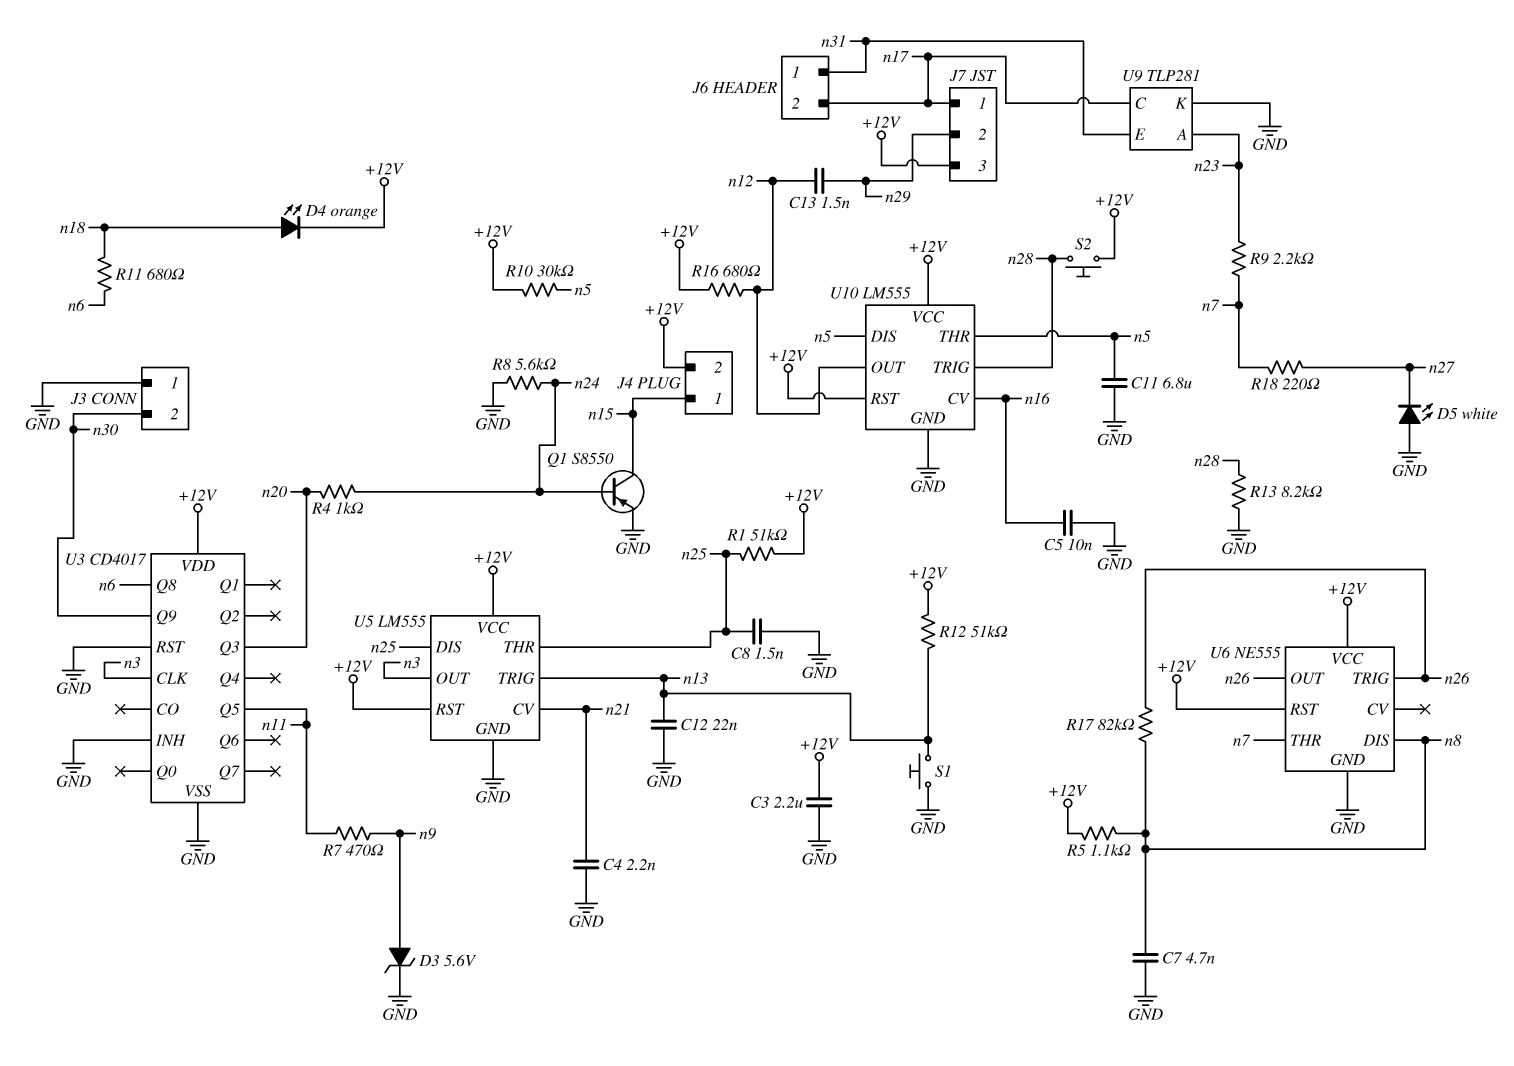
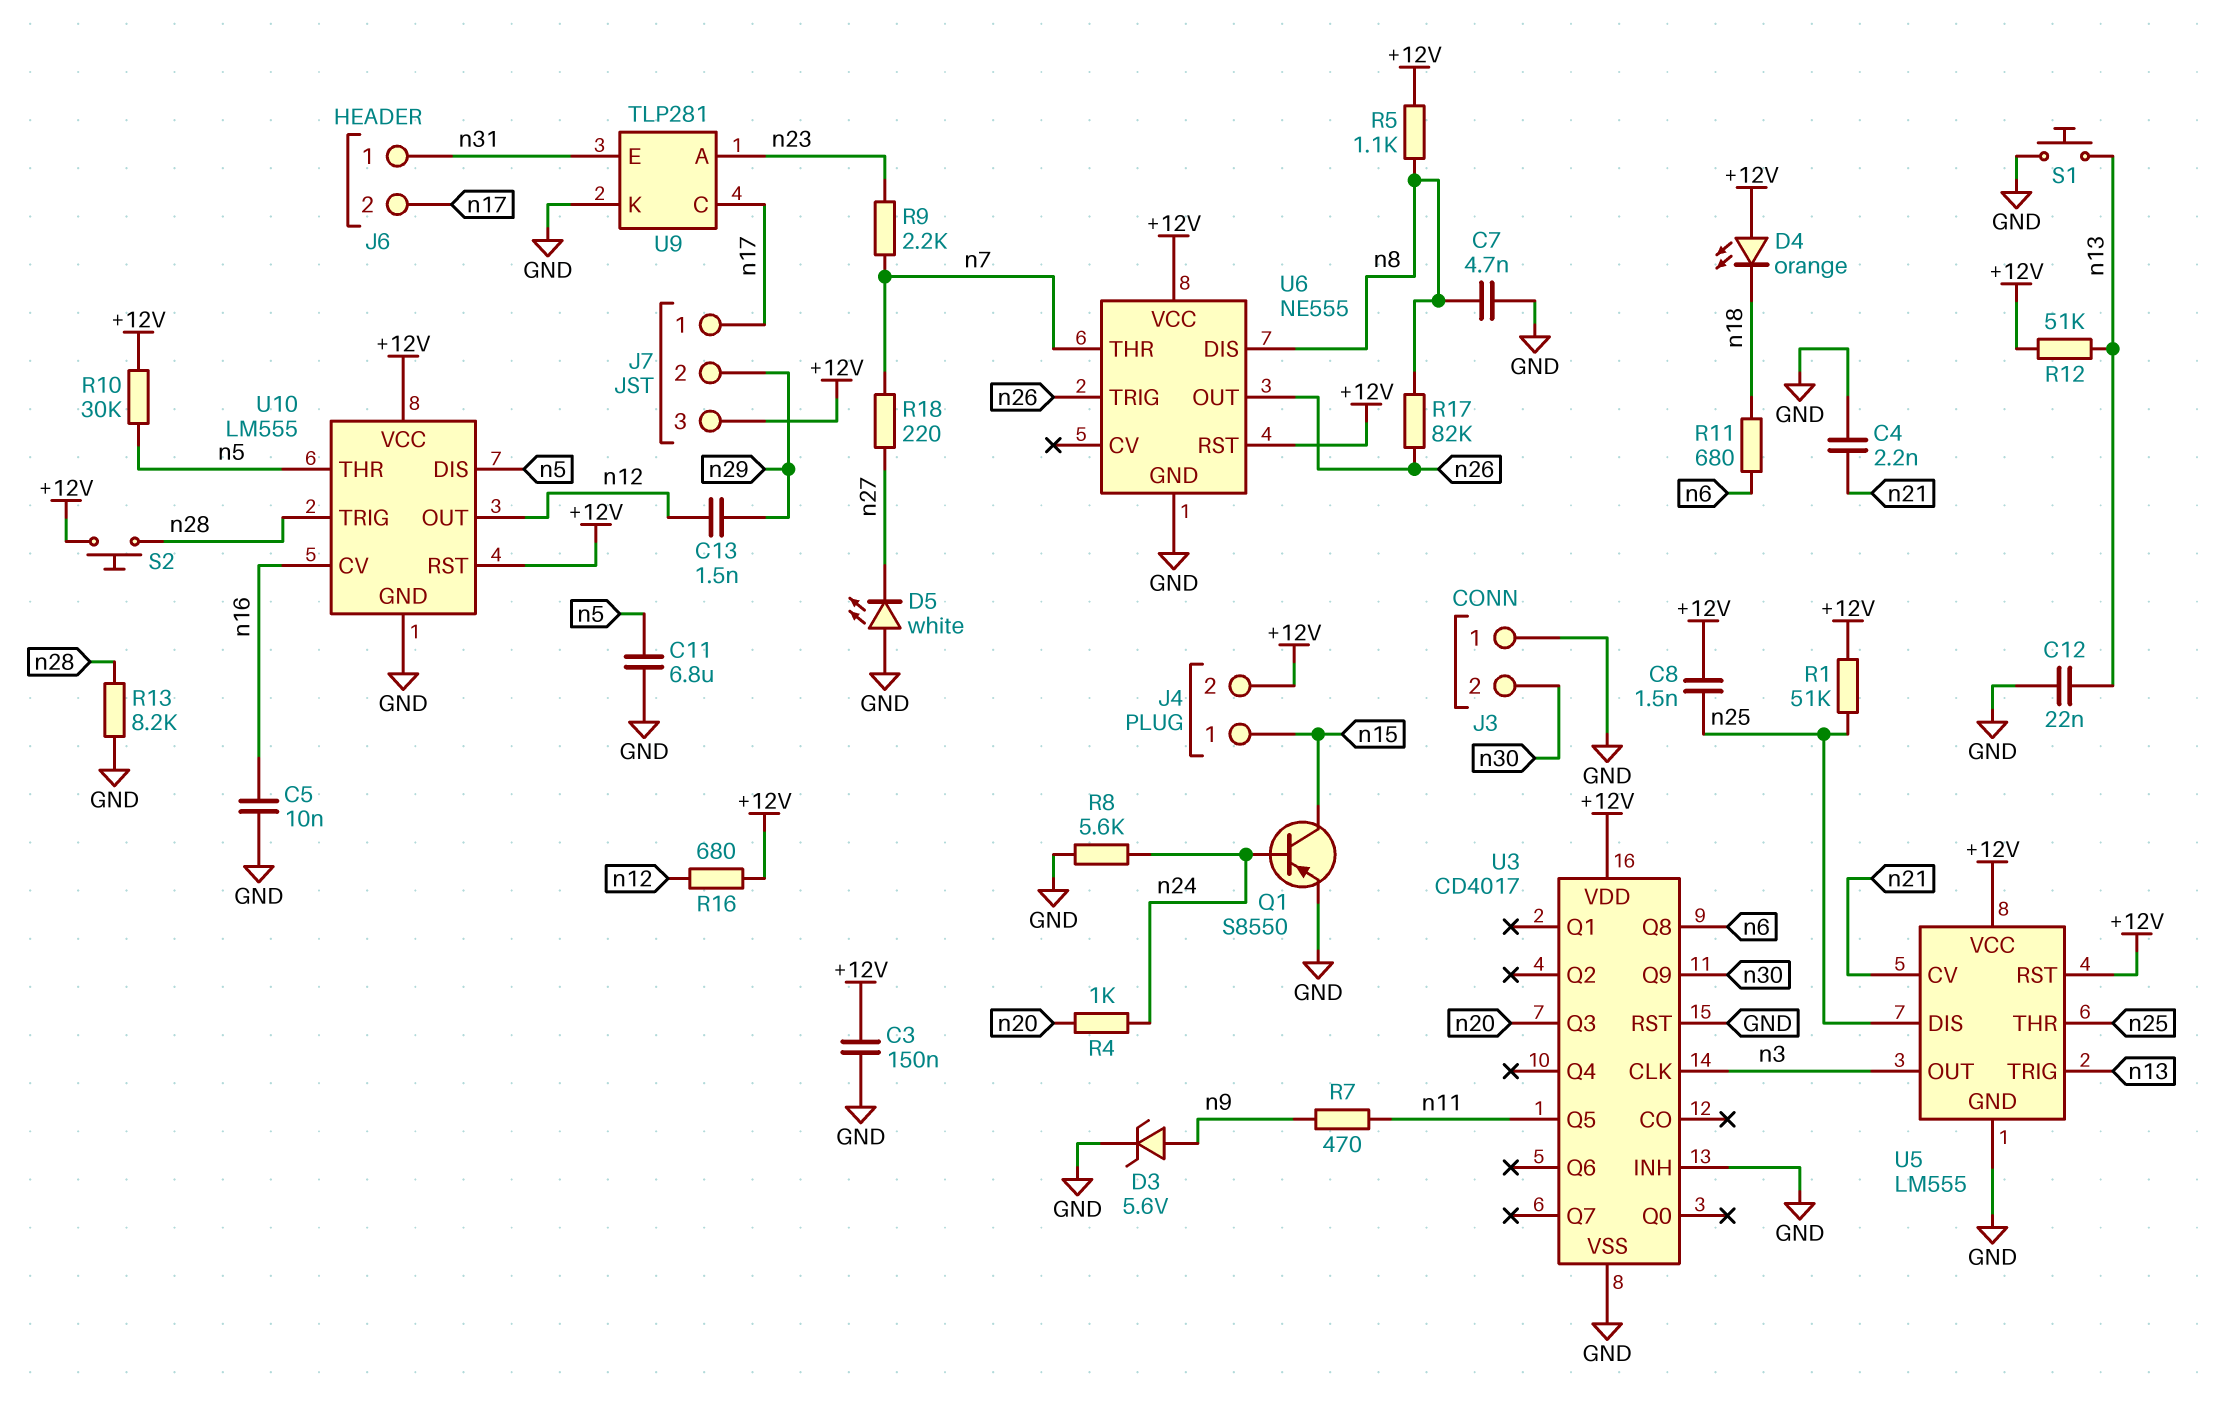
C3: 2.2uF (+12V, GND) -> 150nF (+12V, GND)
C8: 1.5nF (GND, n25) -> 1.5nF (+12V, n25)
D4: LED orange (A n18, K +12V) -> LED orange (A +12V, K n18)

